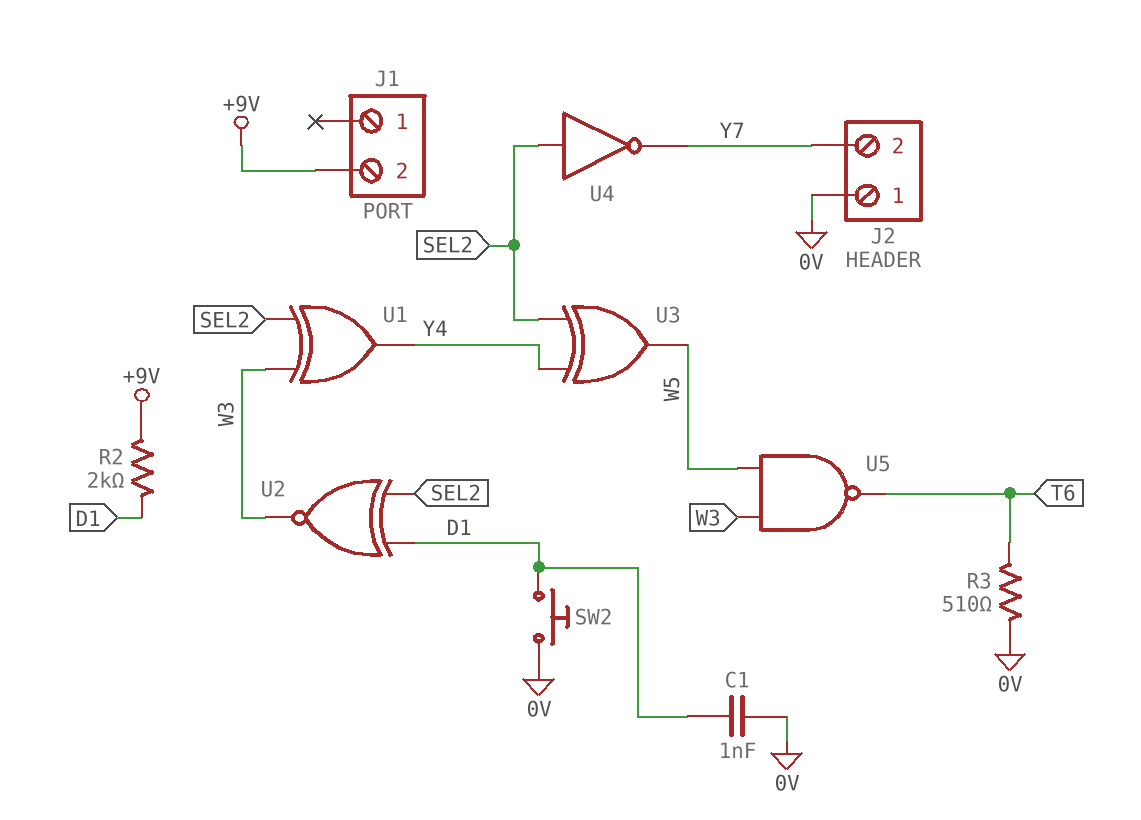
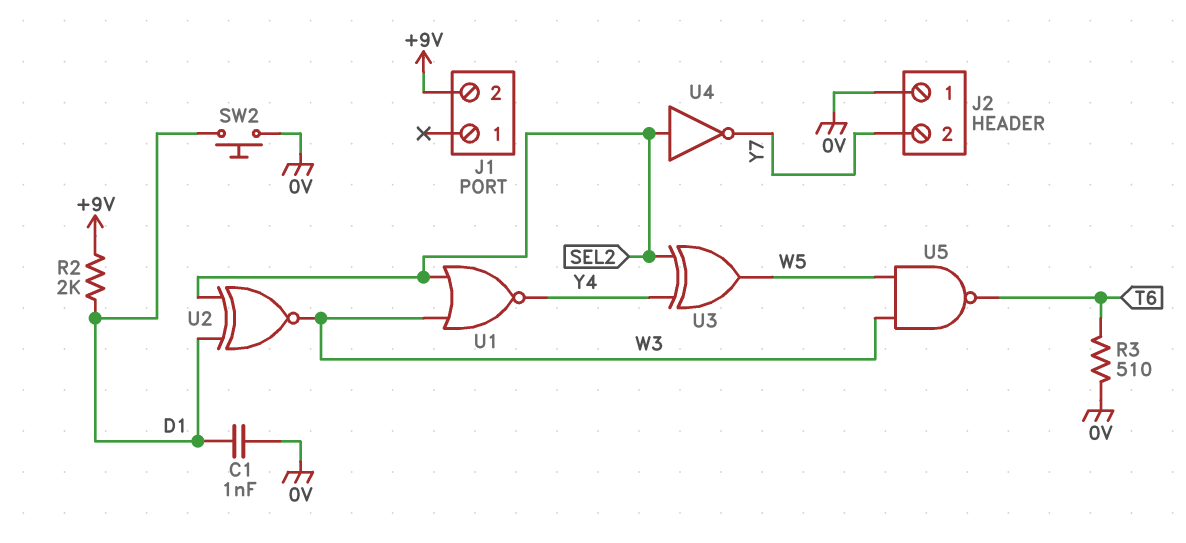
U1: XOR (in SEL2, in W3, out Y4) -> NOR (in SEL2, in W3, out Y4)

